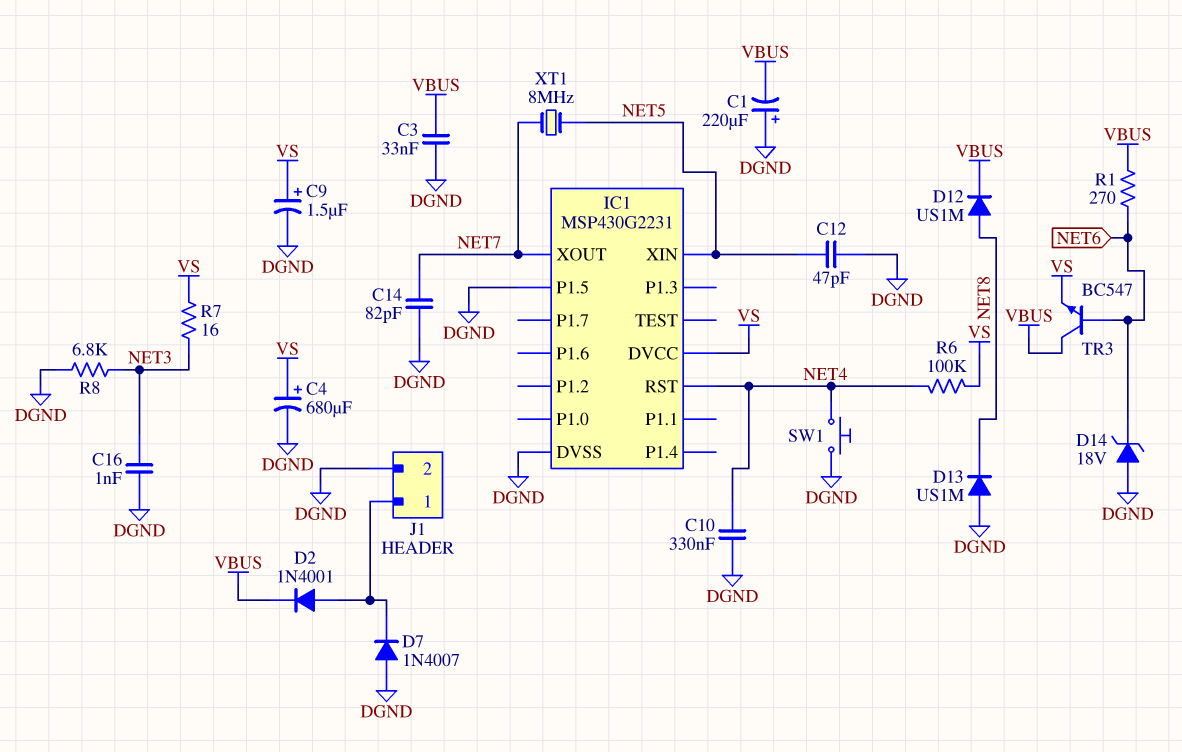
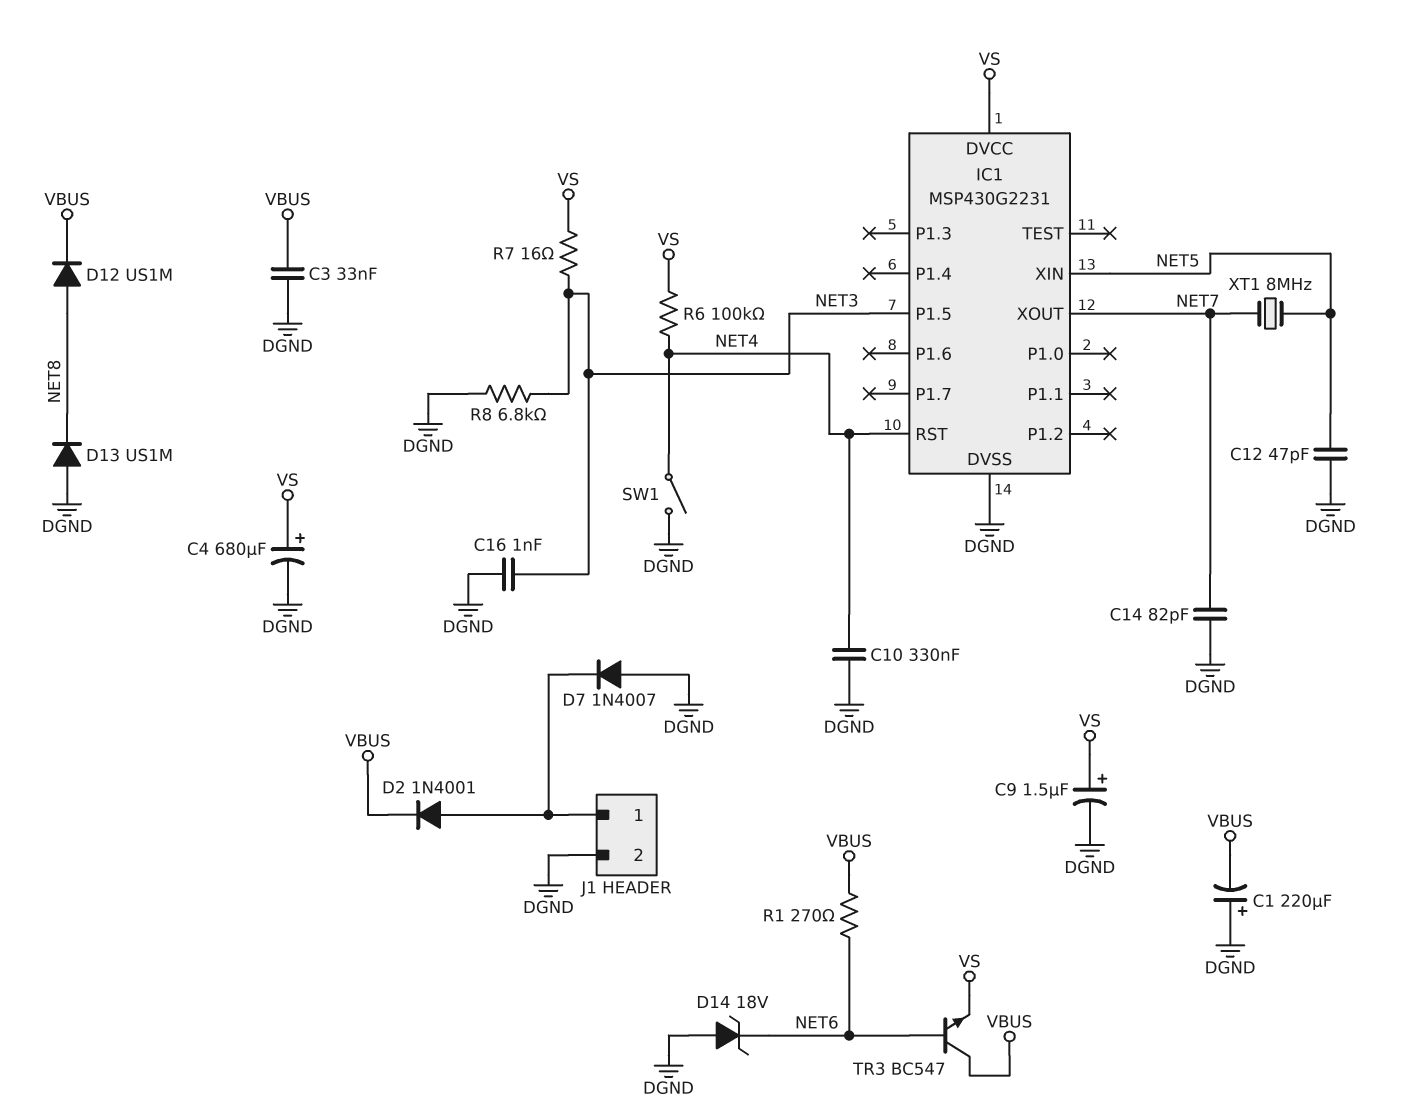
IC1 pin P1.5: DGND -> NET3
SW1: button (DGND, NET4) -> switch (DGND, NET4)

